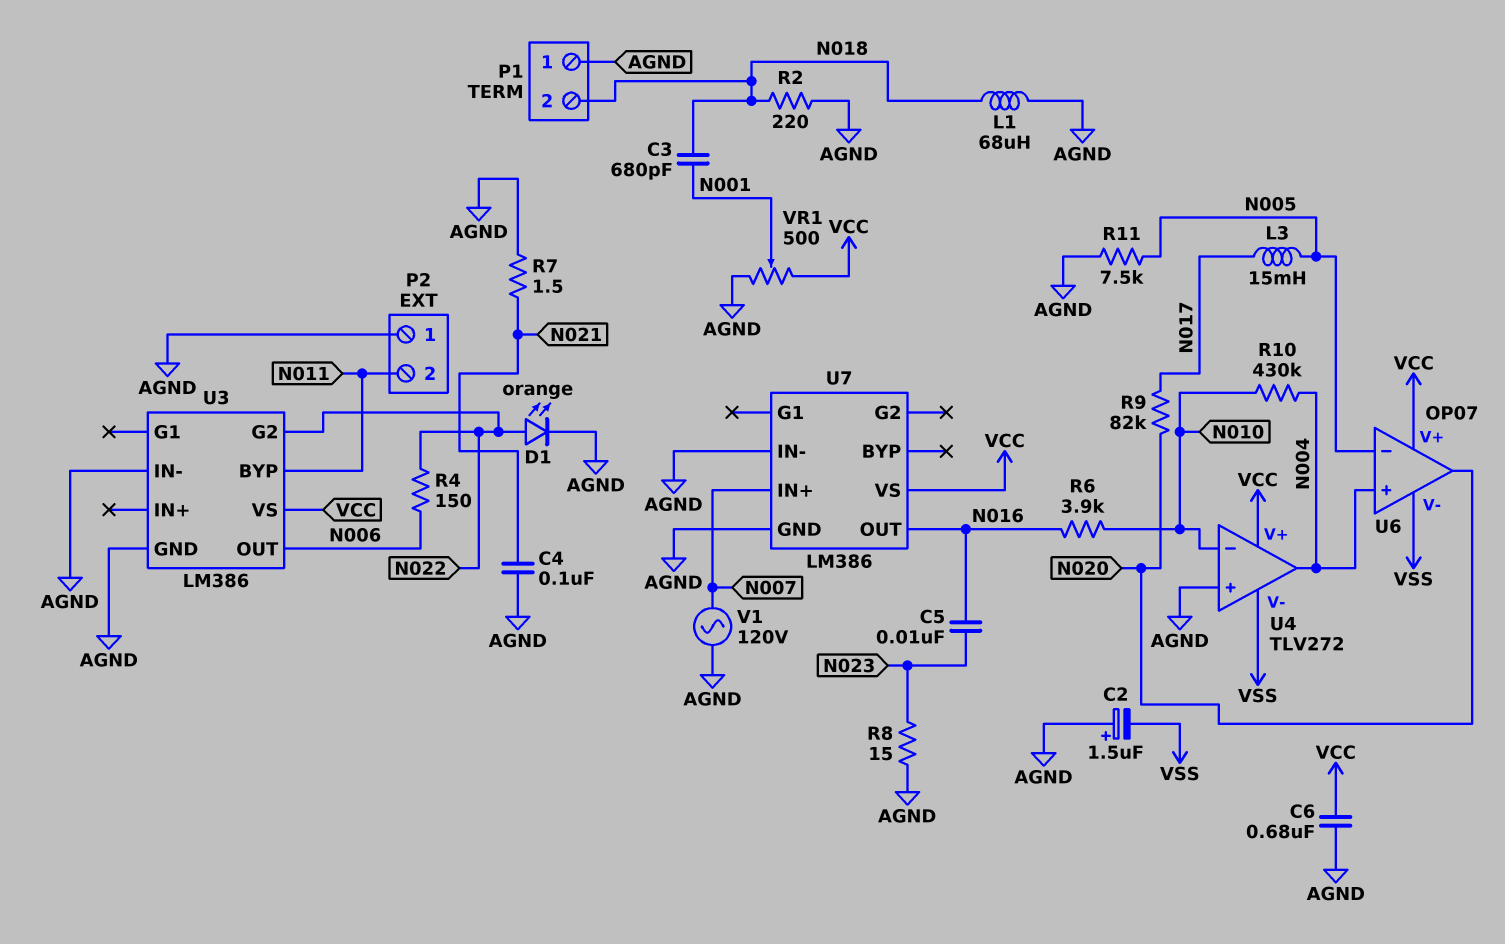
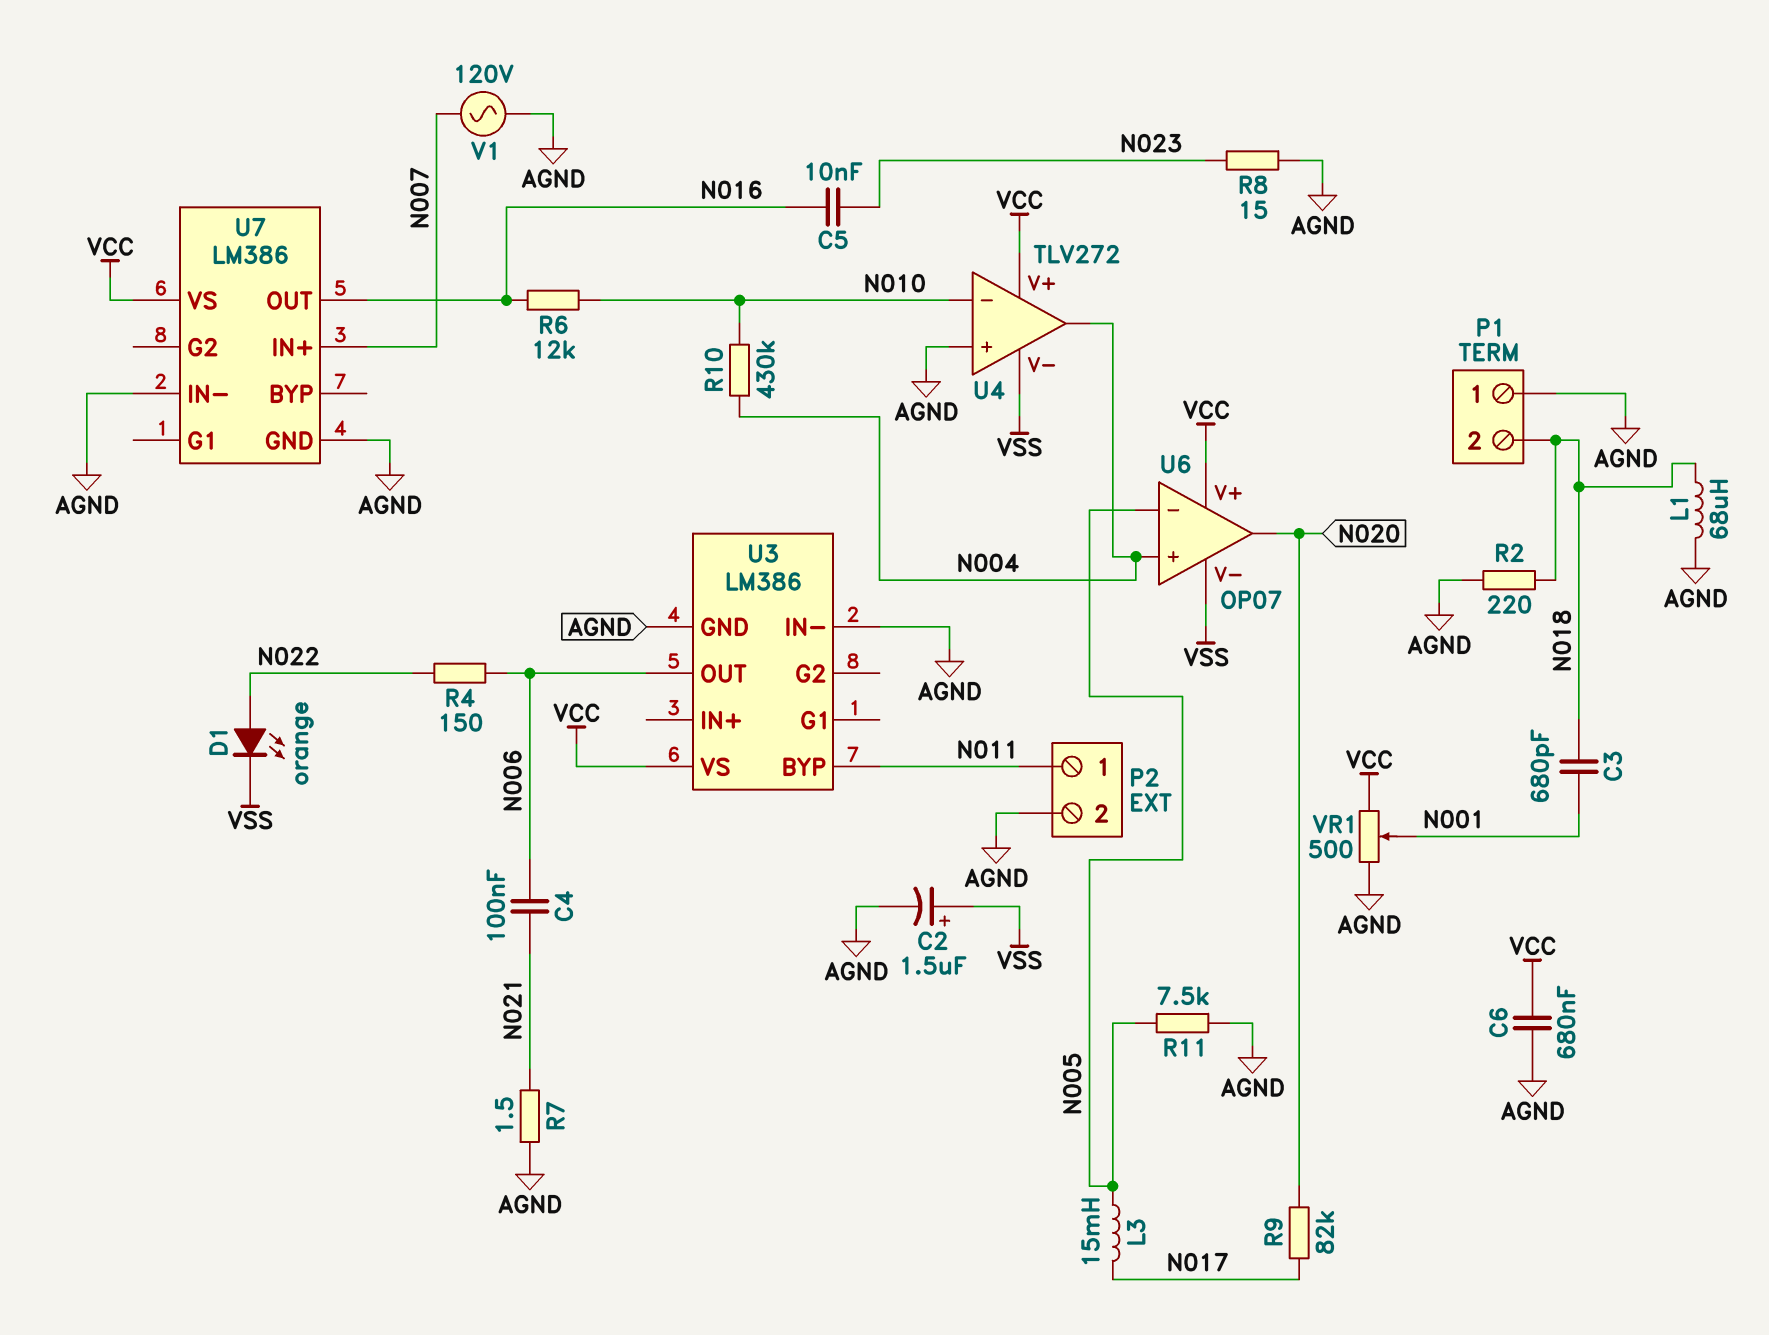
C2: 1.5uF (plus AGND, minus VSS) -> 1.5uF (plus VSS, minus AGND)
C4: 100nF (AGND, N021) -> 100nF (N006, N021)
D1: LED orange (A N022, K AGND) -> LED orange (A N022, K VSS)
P2 pin 1: AGND -> N011
P2 pin 2: N011 -> AGND
R6: 3.9k (N010, N016) -> 12k (N010, N016)
U3 pin G2: N022 -> none

